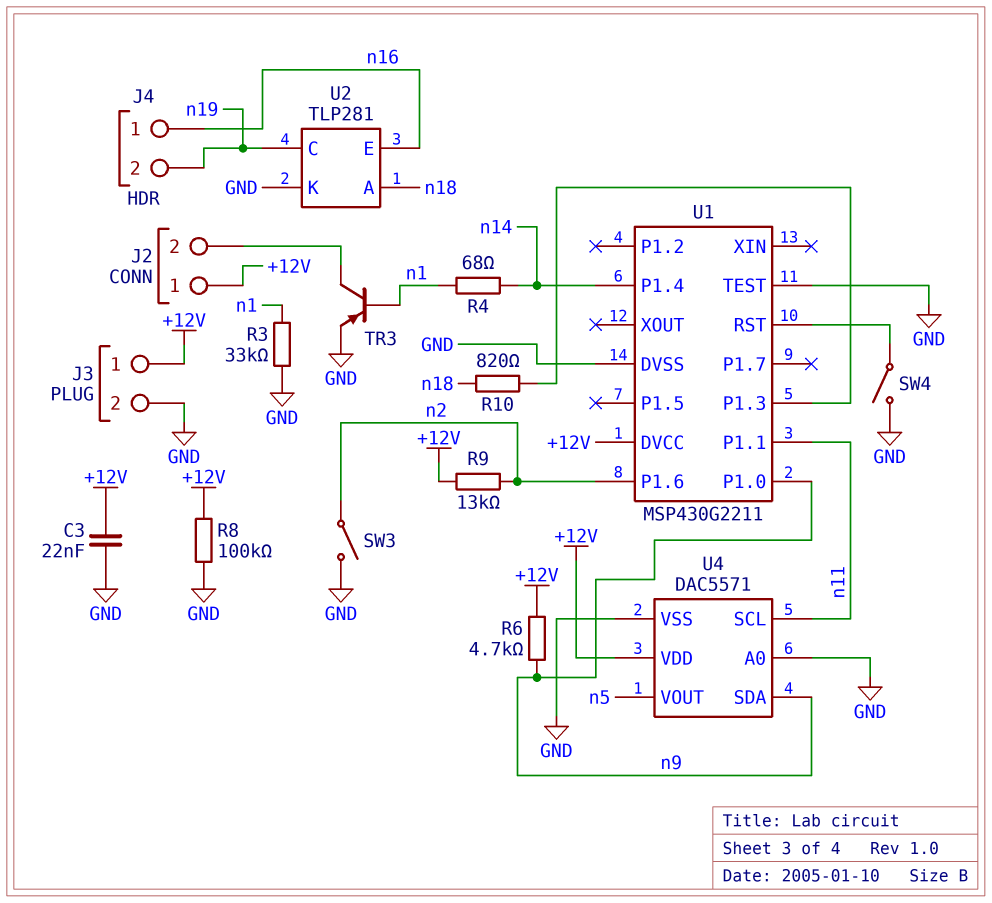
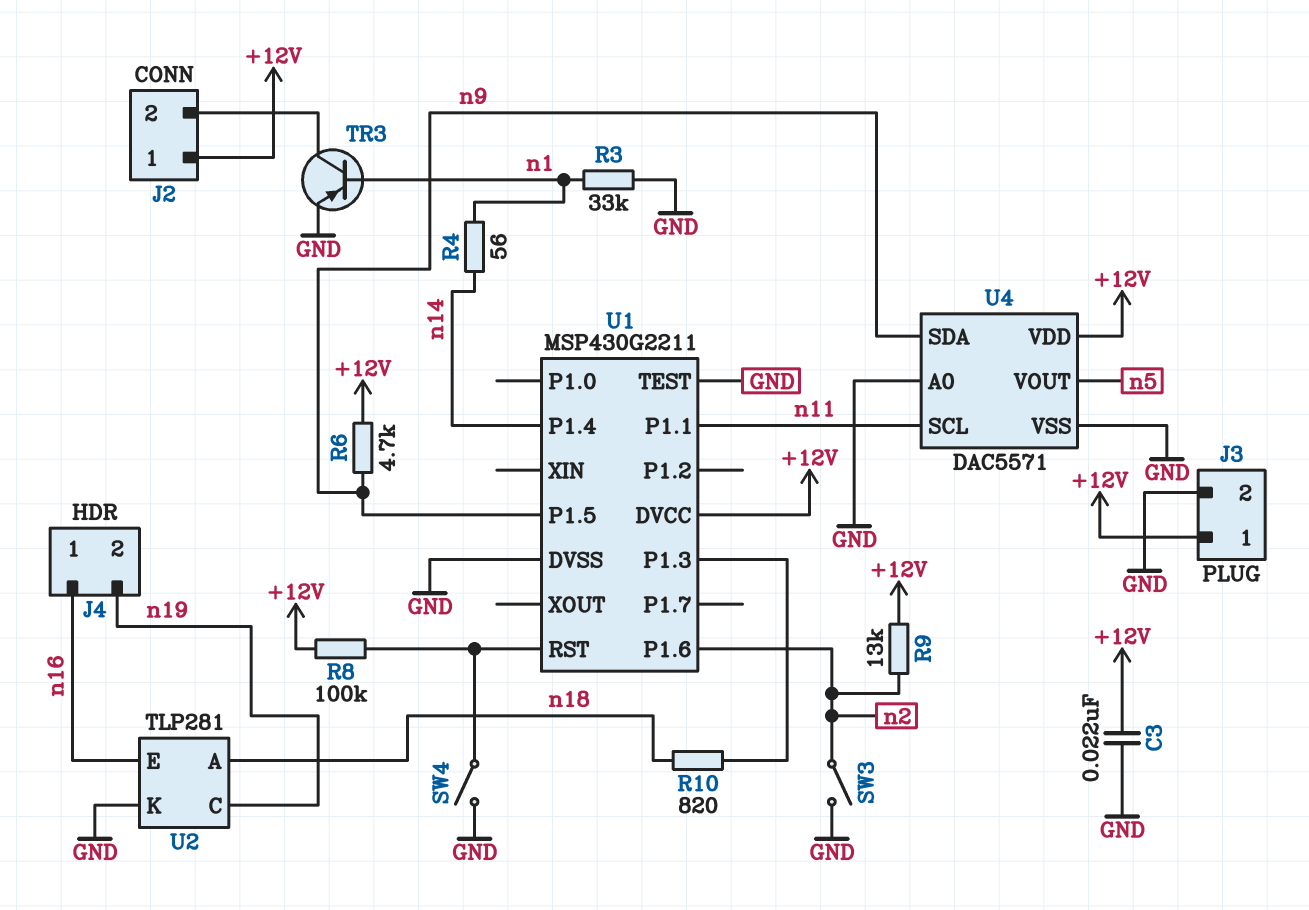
R4: 68 (n1, n14) -> 56 (n1, n14)
R8: 100k (+12V, GND) -> 100k (+12V, U1/RST)
U1 pin P1.0: n9 -> none
U1 pin P1.5: none -> n9

